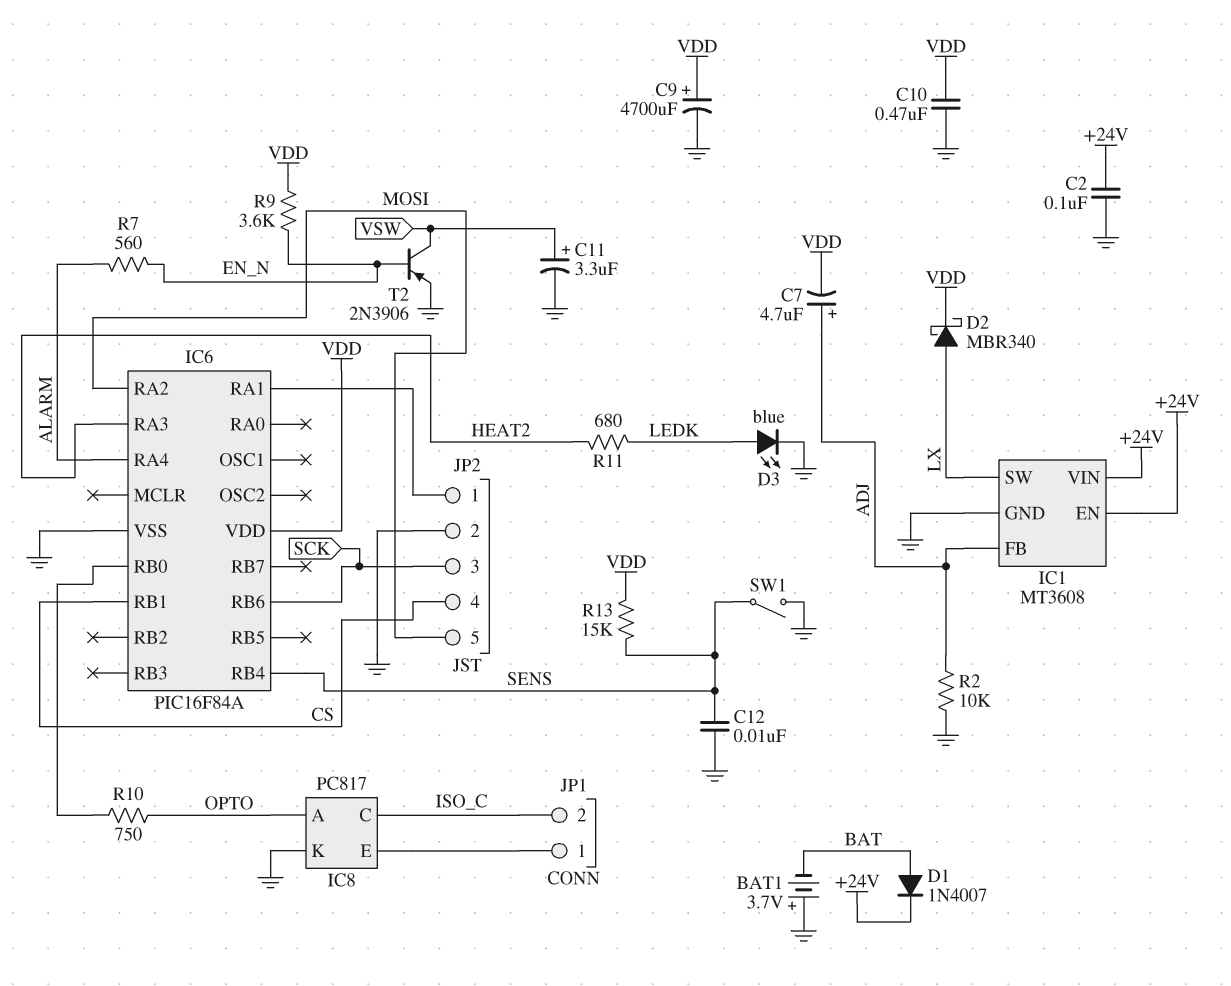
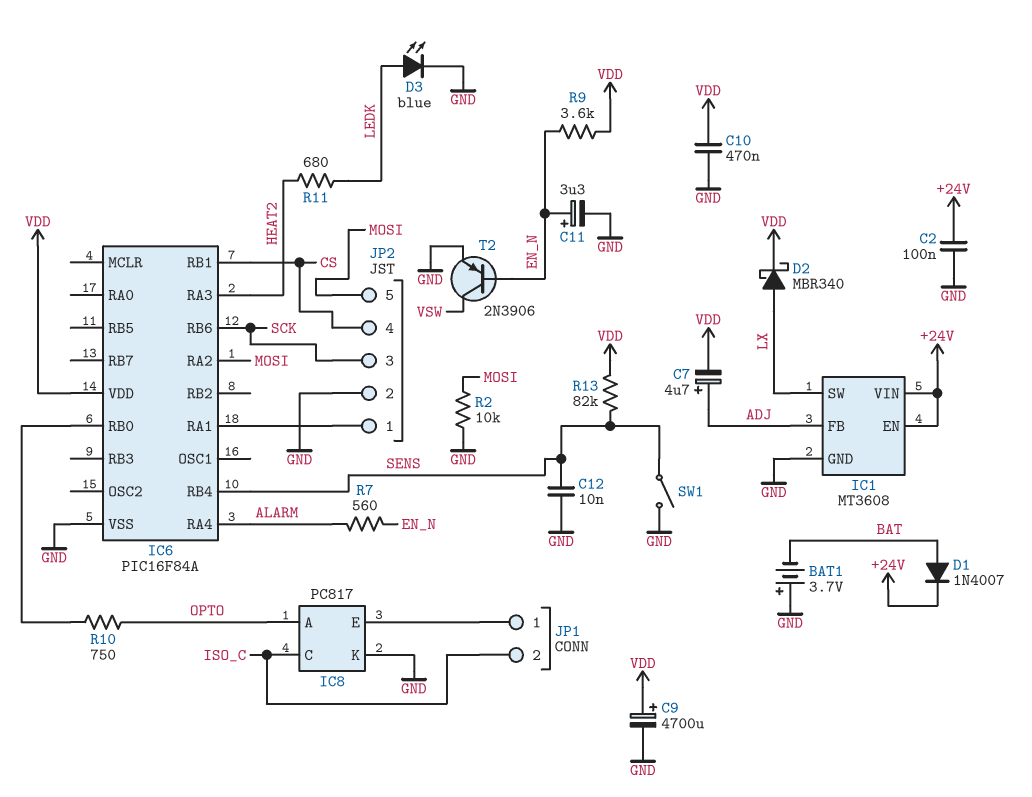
C11: 3.3uF (plus VSW, minus GND) -> 3.3uF (plus EN_N, minus GND)
R2: 10k (ADJ, GND) -> 10k (GND, MOSI)
R13: 15k (SENS, VDD) -> 82k (SENS, VDD)

